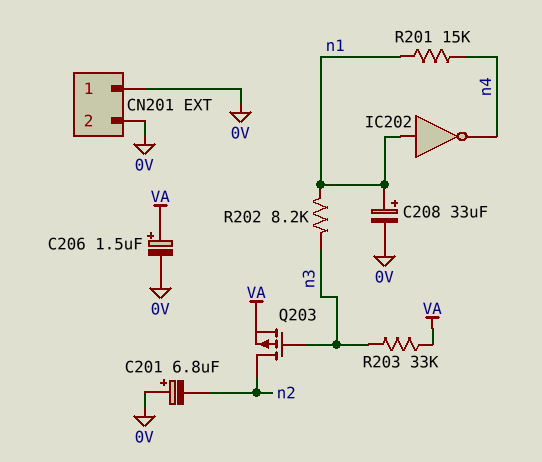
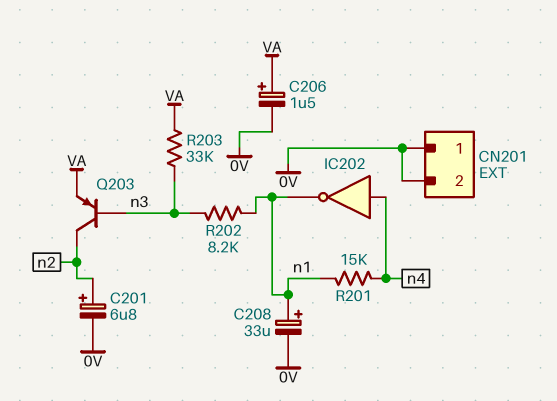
C201: 6.8uF (plus 0V, minus n2) -> 6.8uF (plus n2, minus 0V)
IC202: NOT (in n1, out n4) -> NOT (in n4, out n1)
Q203: PMOS (G n3, D n2, S VA) -> PNP (B n3, C n2, E VA)

